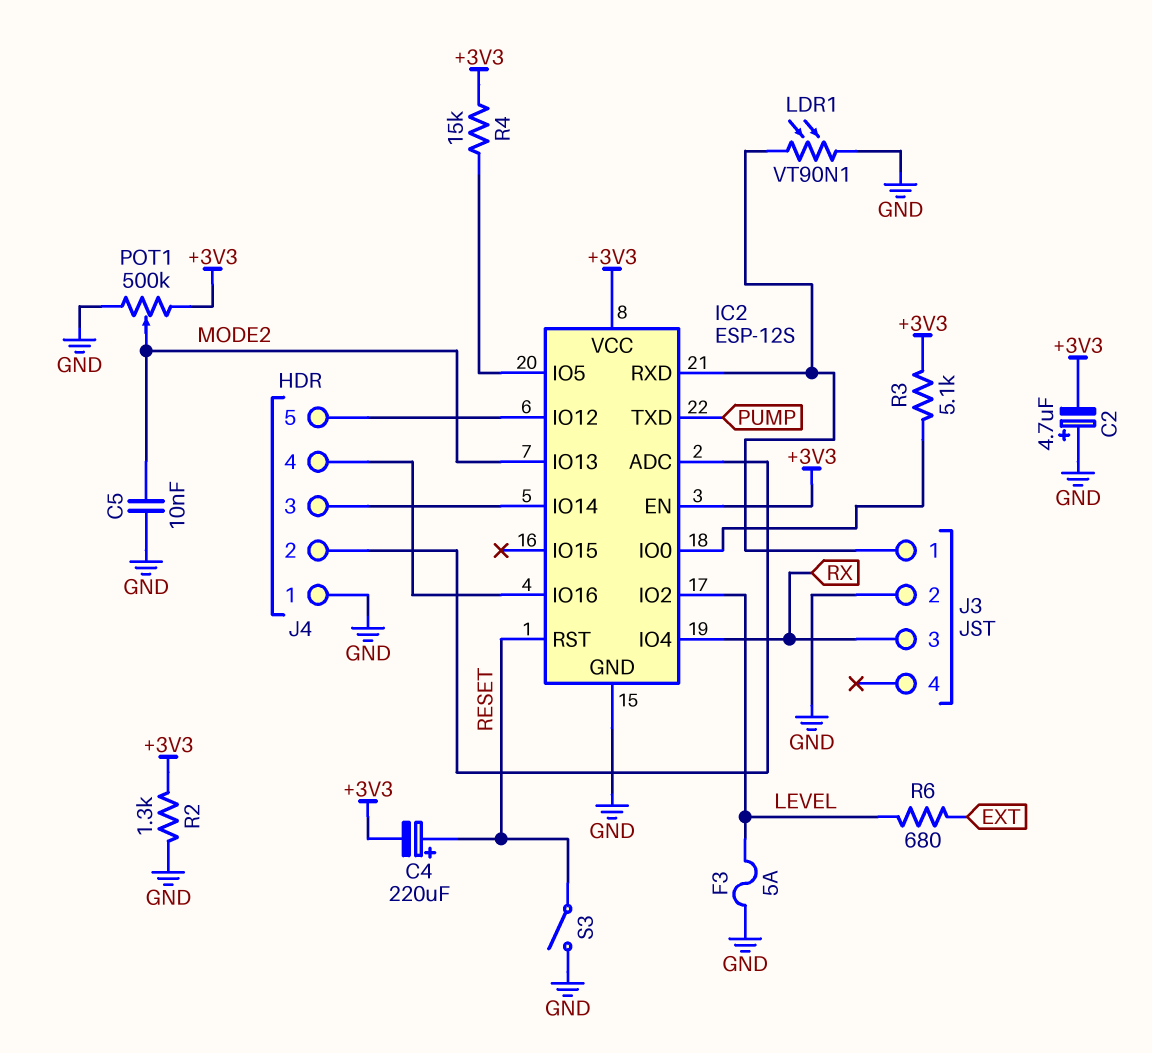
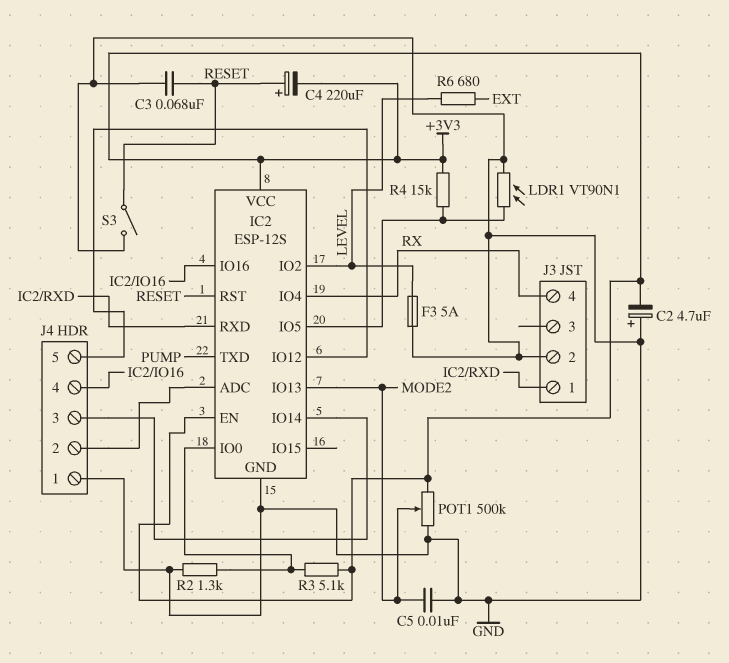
C3: none -> 68nF (GND, RESET)
J3 pin 3: RX -> none
J3 pin 4: none -> RX
LDR1: VT90N1 (GND, IC2/RXD) -> VT90N1 (GND, IC2/IO5)
R2: 1.3k (+3V3, GND) -> 1.3k (GND, IC2/IO0)

